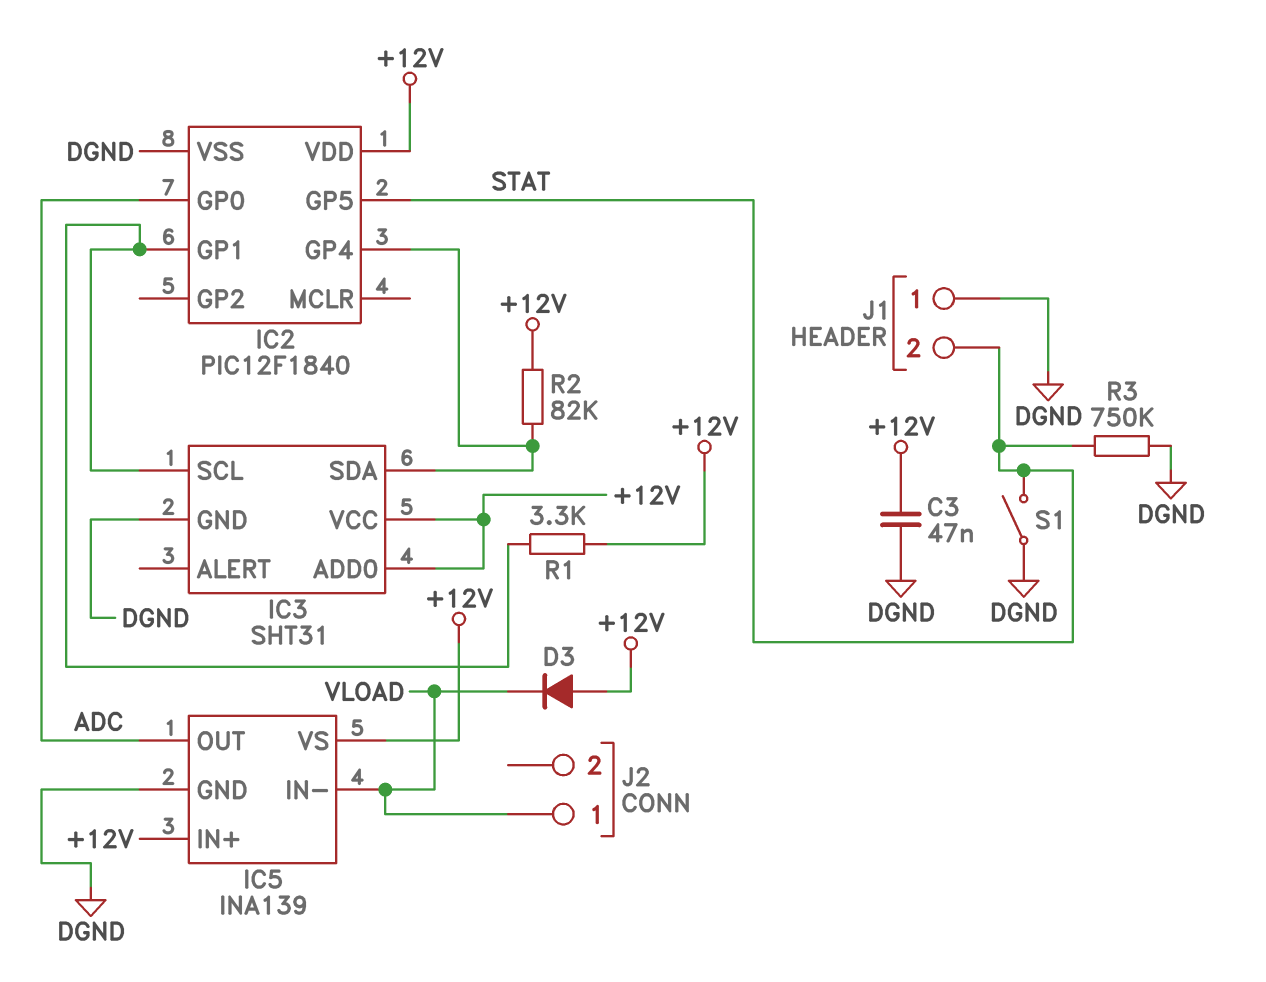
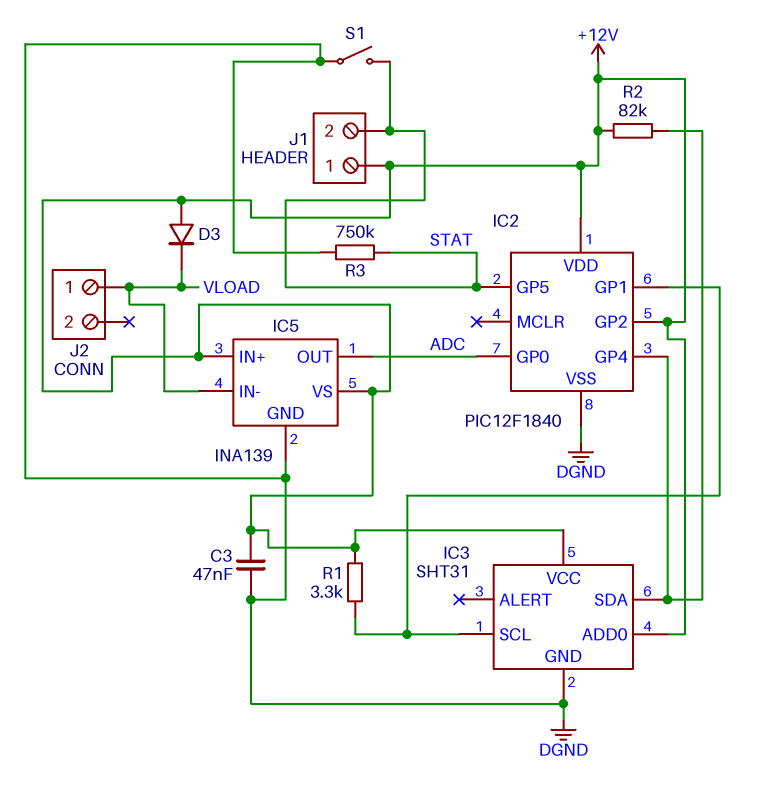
IC2 pin GP2: none -> +12V
J1 pin 1: DGND -> +12V

